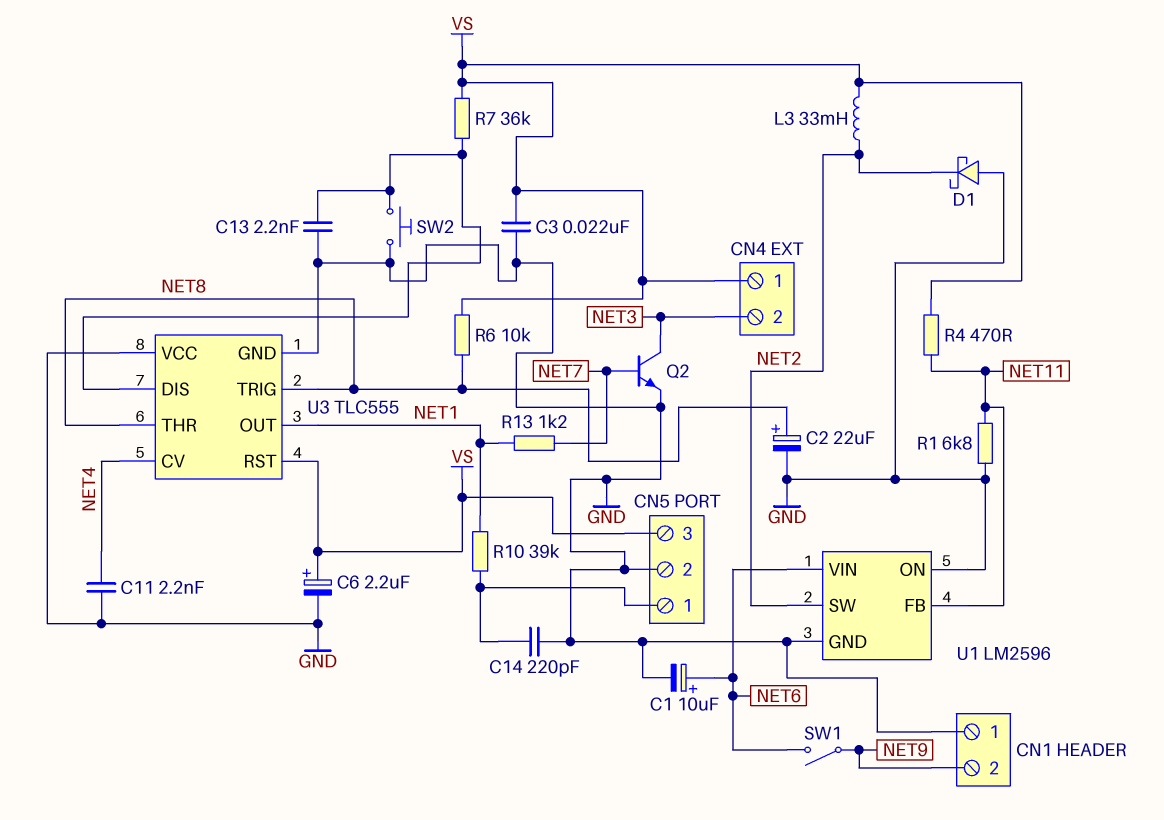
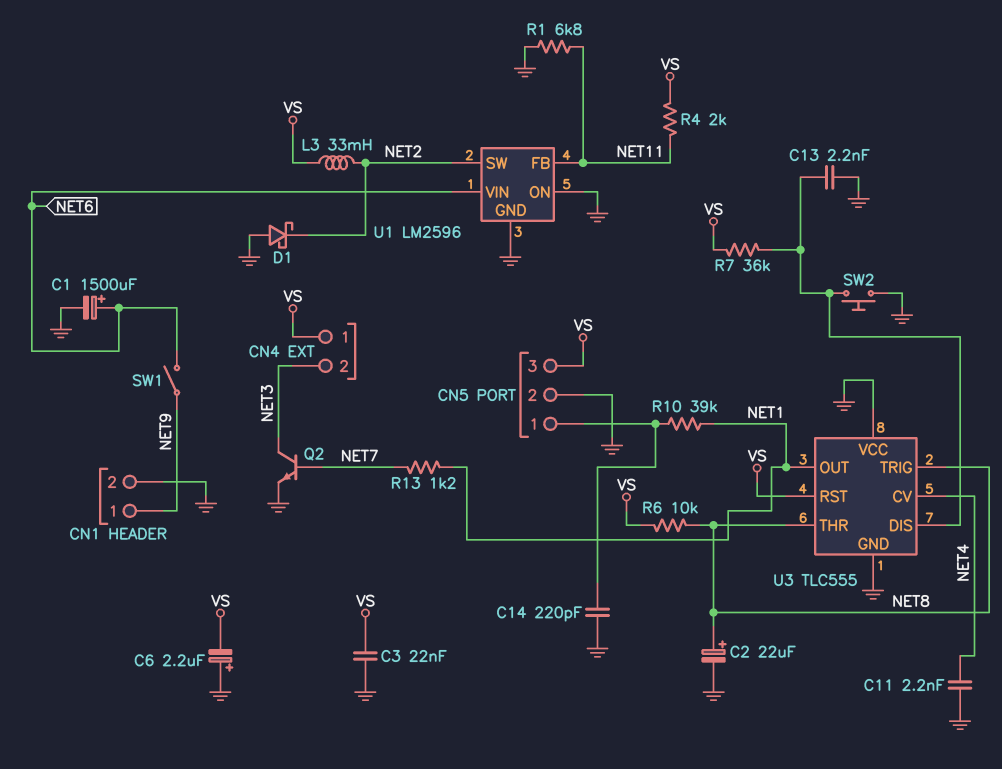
C1: 10uF (plus NET6, minus GND) -> 1500uF (plus NET6, minus GND)
C6: 2.2uF (plus VS, minus GND) -> 2.2uF (plus GND, minus VS)
CN1 pin 1: GND -> NET9
CN1 pin 2: NET9 -> GND
R4: 470 (NET11, VS) -> 2k (NET11, VS)

